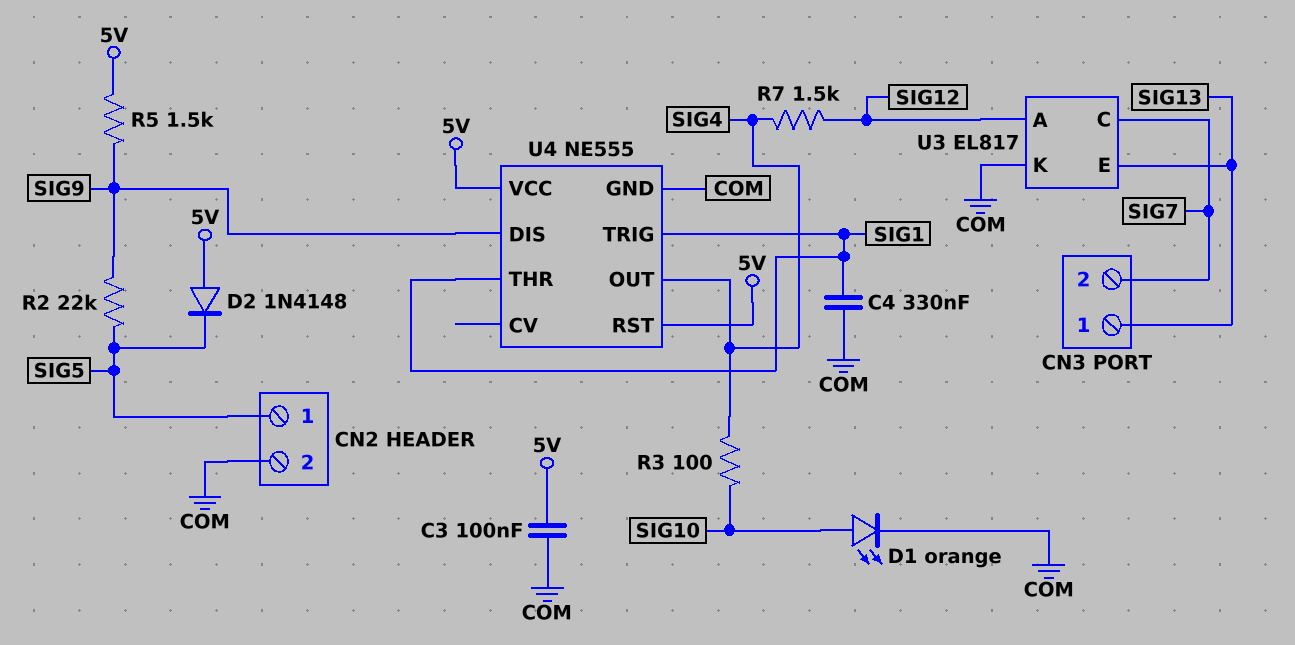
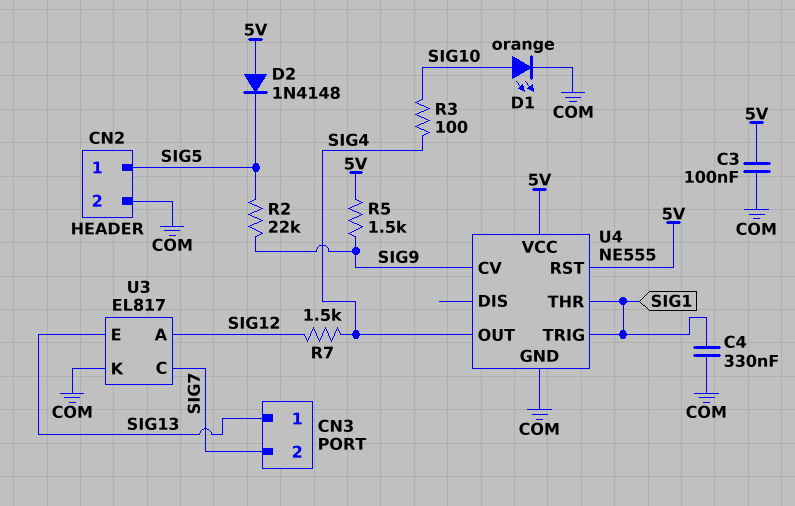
U4 pin CV: none -> SIG9
U4 pin DIS: SIG9 -> none

